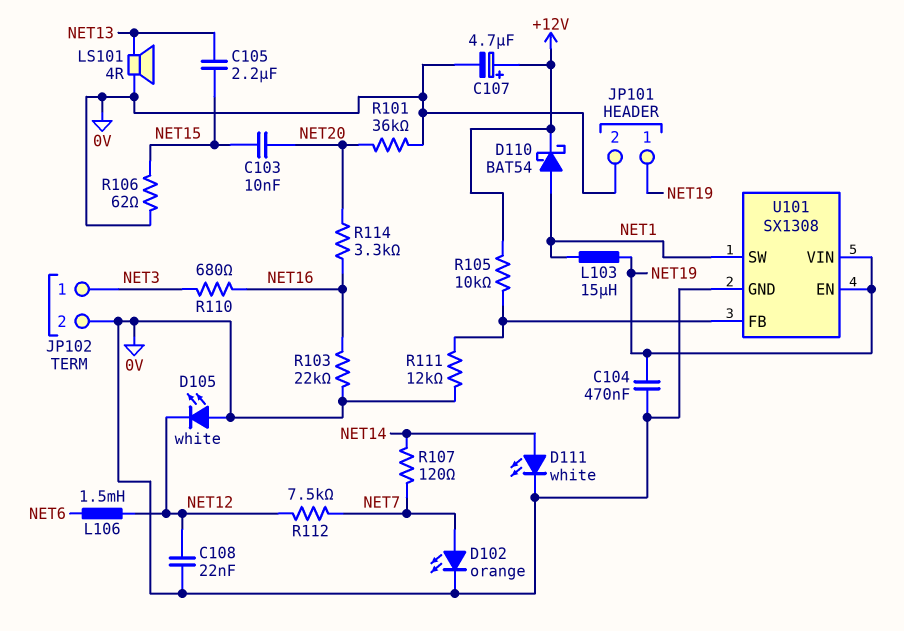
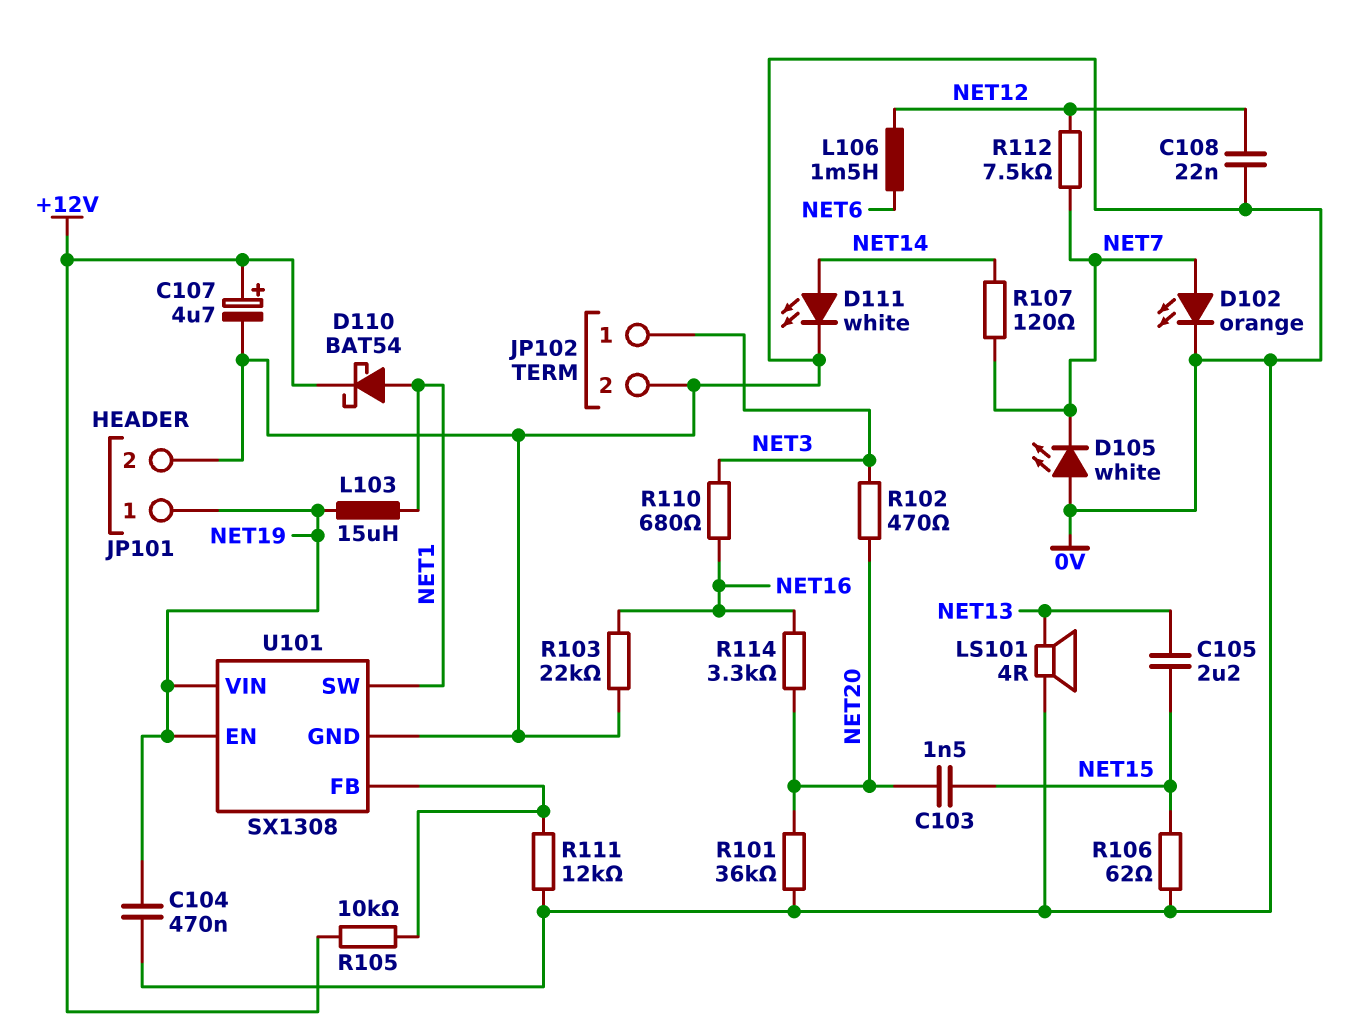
C103: 10nF (NET15, NET20) -> 1.5nF (NET15, NET20)
D105: LED white (A 0V, K NET12) -> LED white (A 0V, K NET7)
R102: none -> 470 (NET3, NET20)

